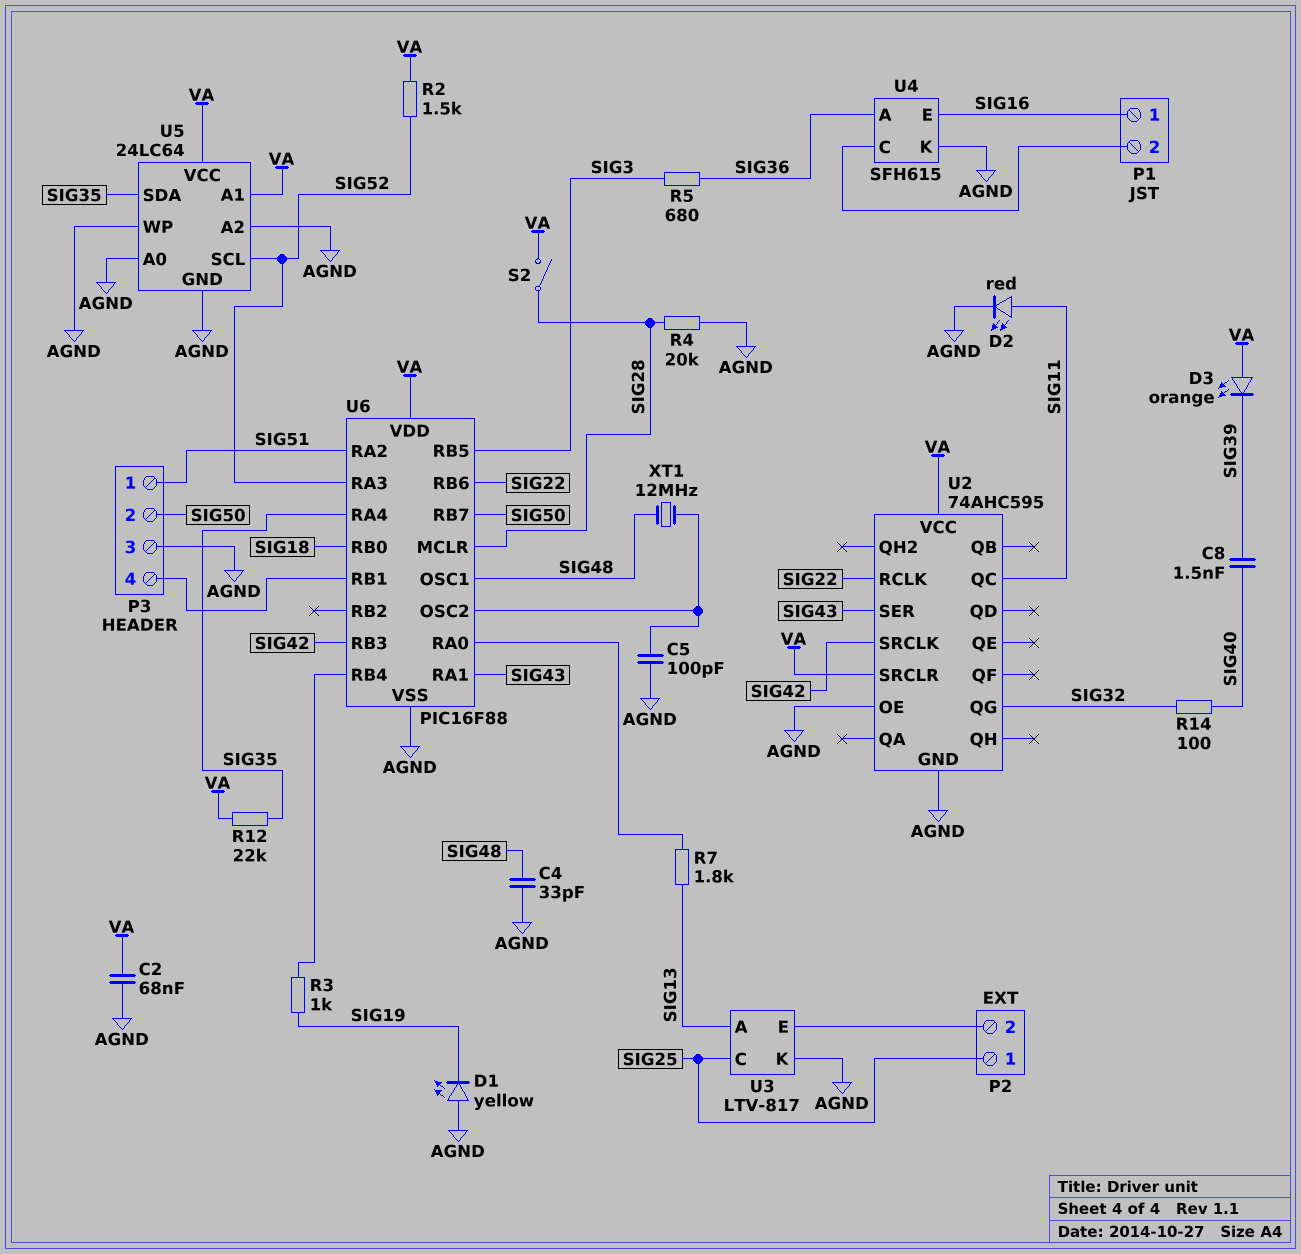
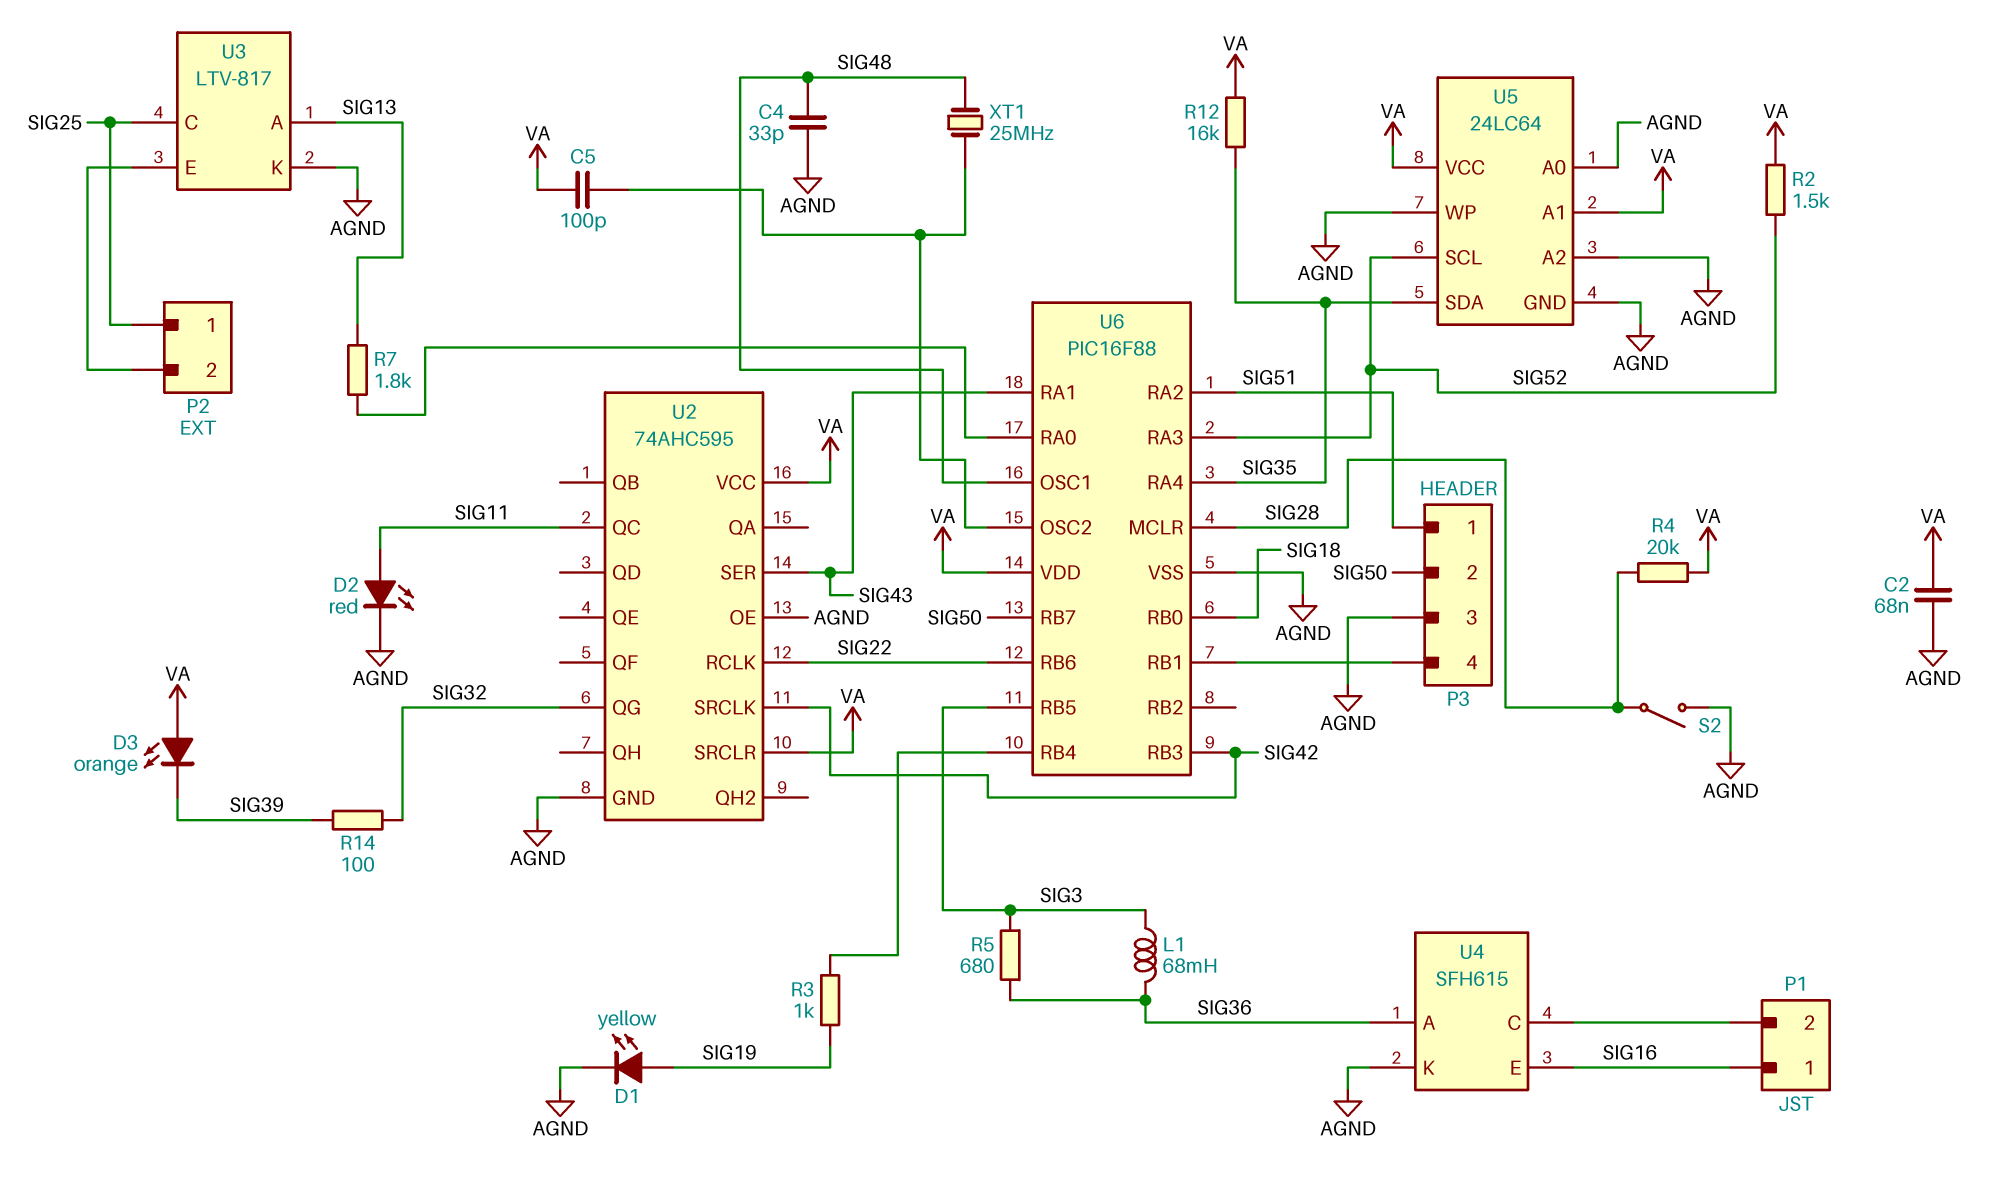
C5: 100pF (AGND, U6/OSC2) -> 100pF (U6/OSC2, VA)
C8: 1.5nF (SIG39, SIG40) -> none
D1: LED yellow (A AGND, K SIG19) -> LED yellow (A SIG19, K AGND)
L1: none -> 68mH (SIG3, SIG36)
R4: 20k (AGND, SIG28) -> 20k (SIG28, VA)
R12: 22k (SIG35, VA) -> 16k (SIG35, VA)
R14: 100 (SIG32, SIG40) -> 100 (SIG32, SIG39)
S2: switch (SIG28, VA) -> switch (AGND, SIG28)
XT1: 12MHz (SIG48, U6/OSC2) -> 25MHz (SIG48, U6/OSC2)

